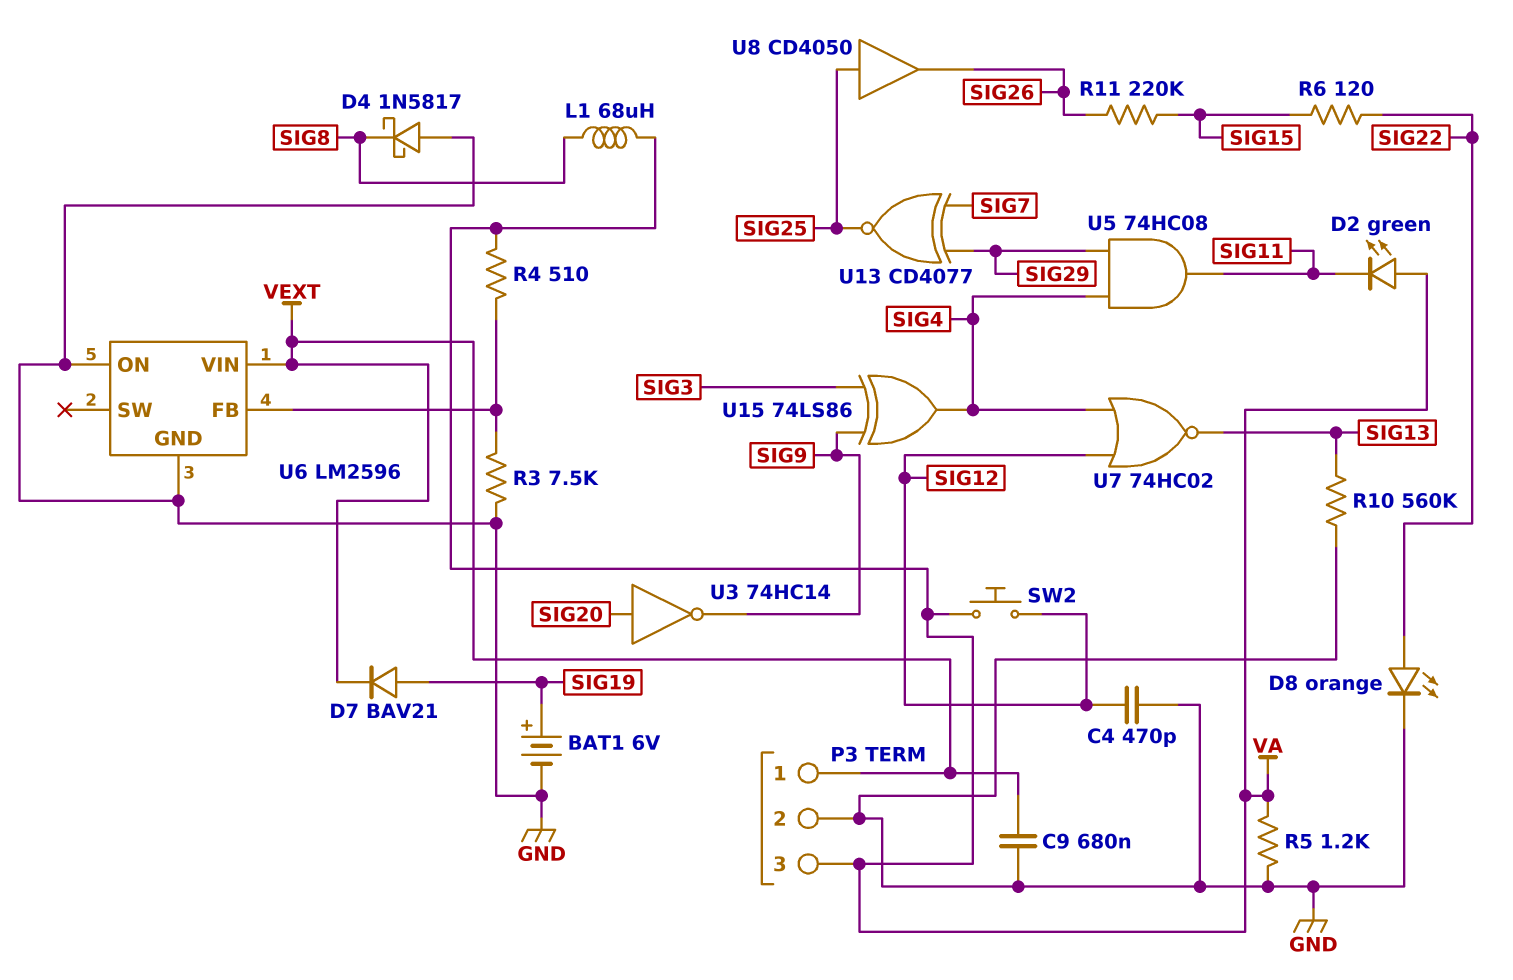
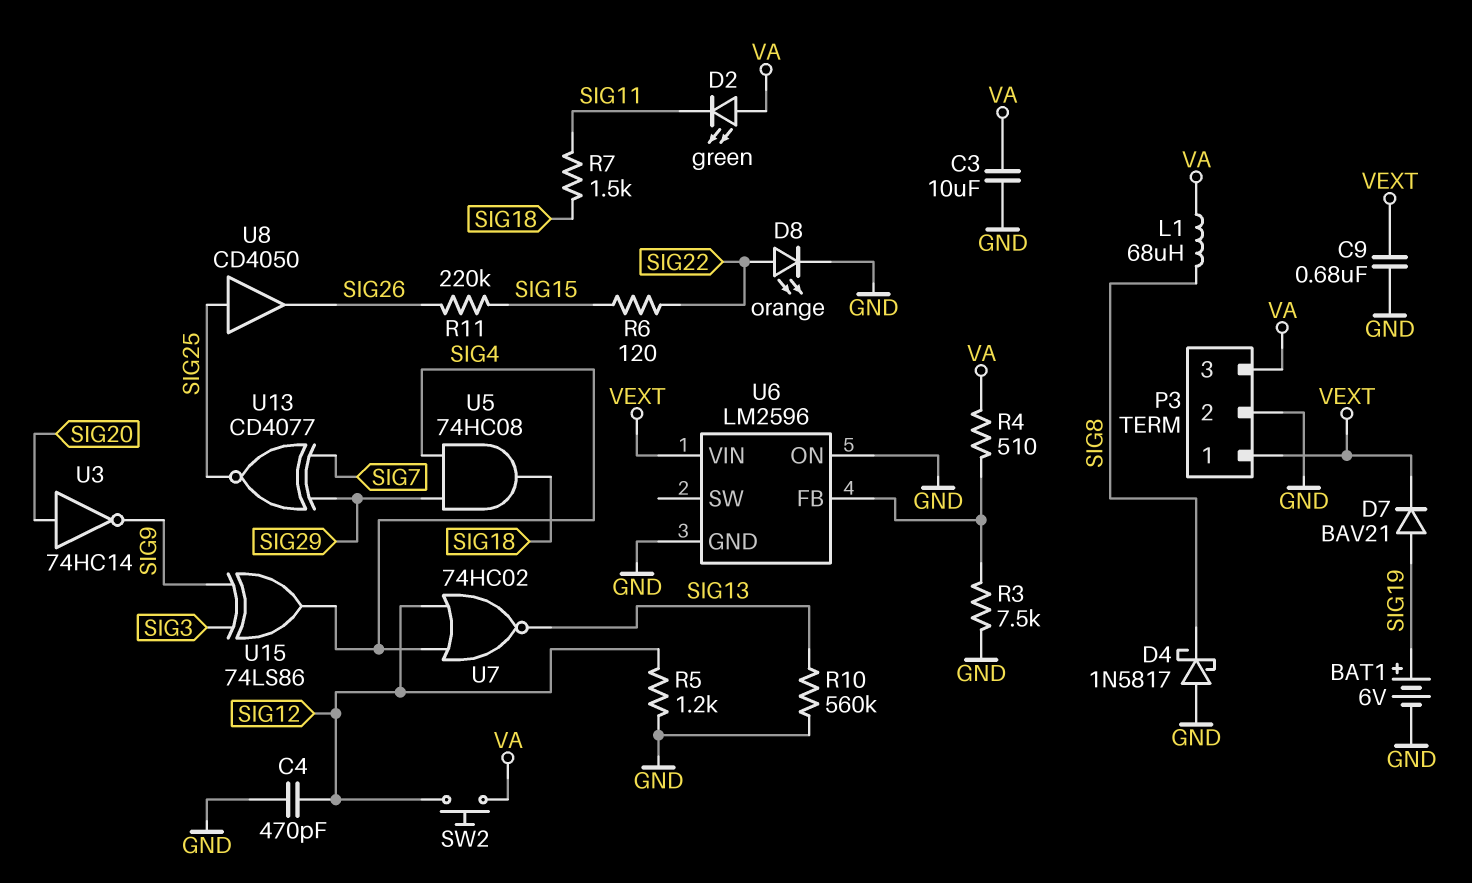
C3: none -> 10uF (GND, VA)
R5: 1.2k (GND, VA) -> 1.2k (GND, SIG12)
R7: none -> 1.5k (SIG11, SIG18)
U5: AND 74HC08 (in SIG4, in SIG29, out SIG11) -> AND 74HC08 (in SIG4, in SIG29, out SIG18)

